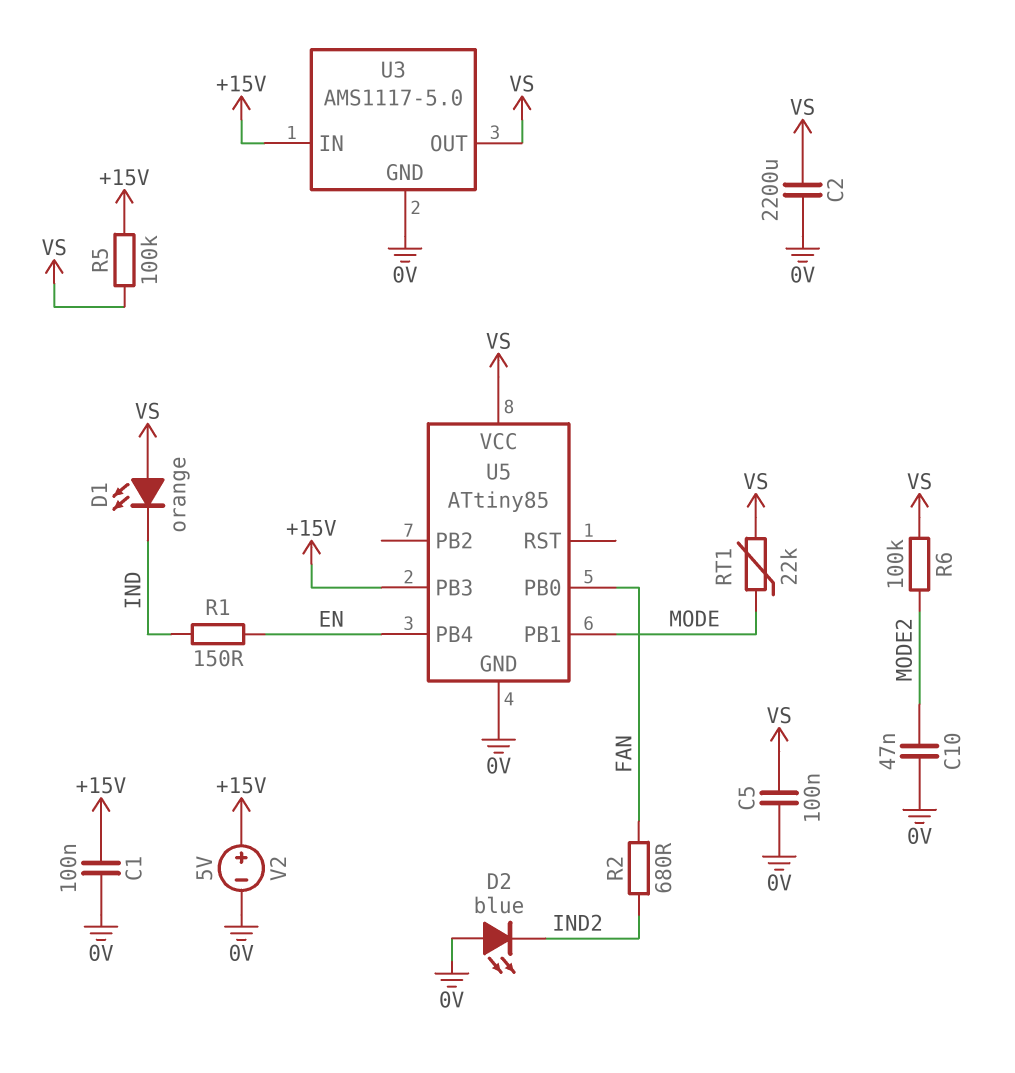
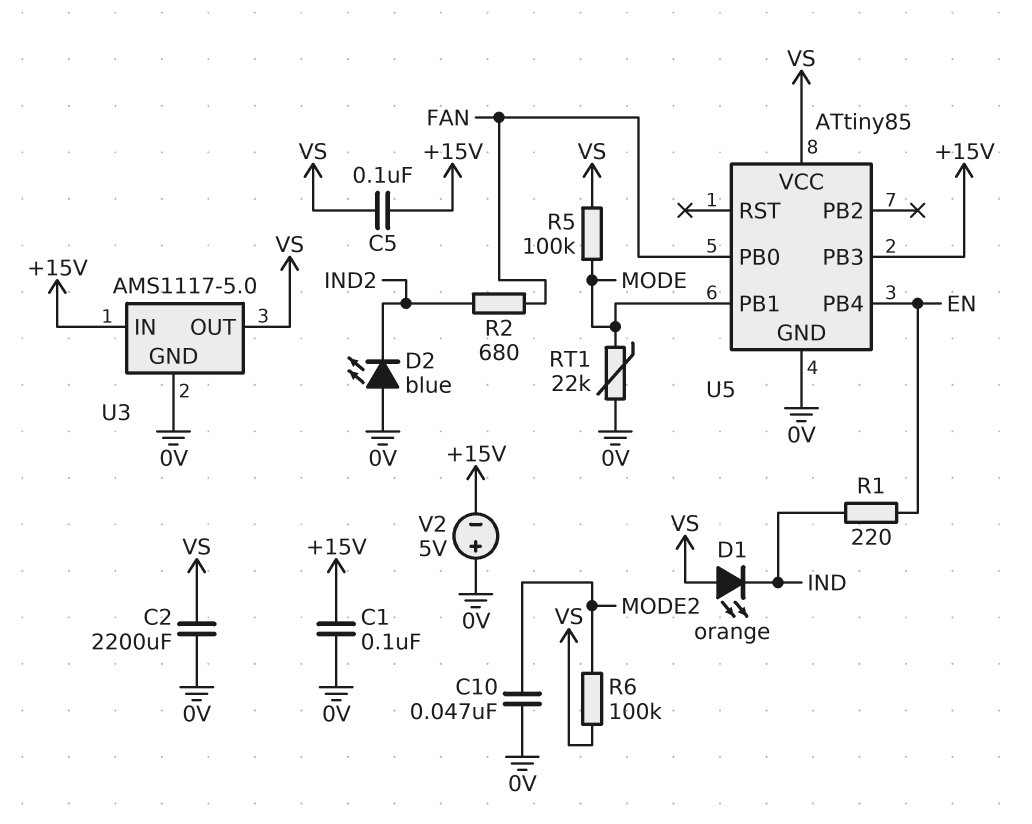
C5: 100nF (0V, VS) -> 100nF (+15V, VS)
R1: 150 (EN, IND) -> 220 (EN, IND)
R5: 100k (+15V, VS) -> 100k (MODE, VS)
RT1: 22k (MODE, VS) -> 22k (0V, MODE)
V2: 5V (plus +15V, minus 0V) -> 5V (plus 0V, minus +15V)

